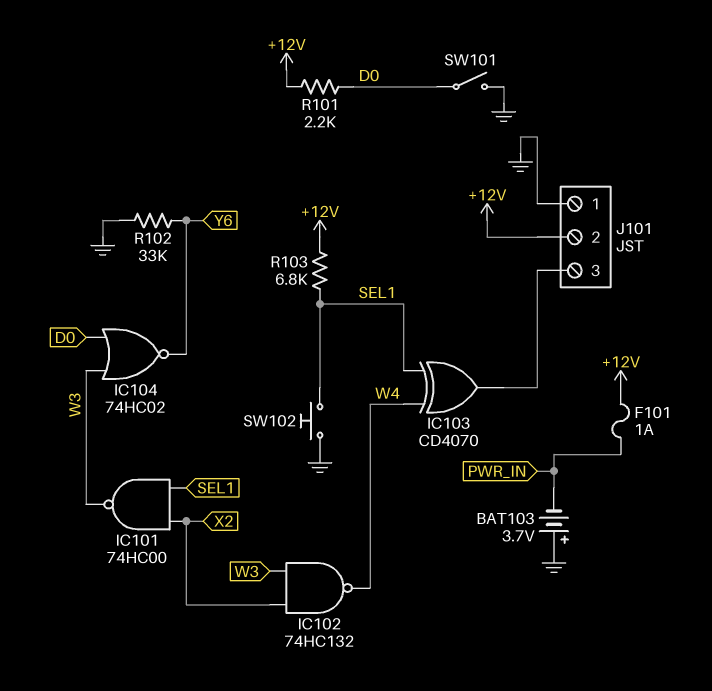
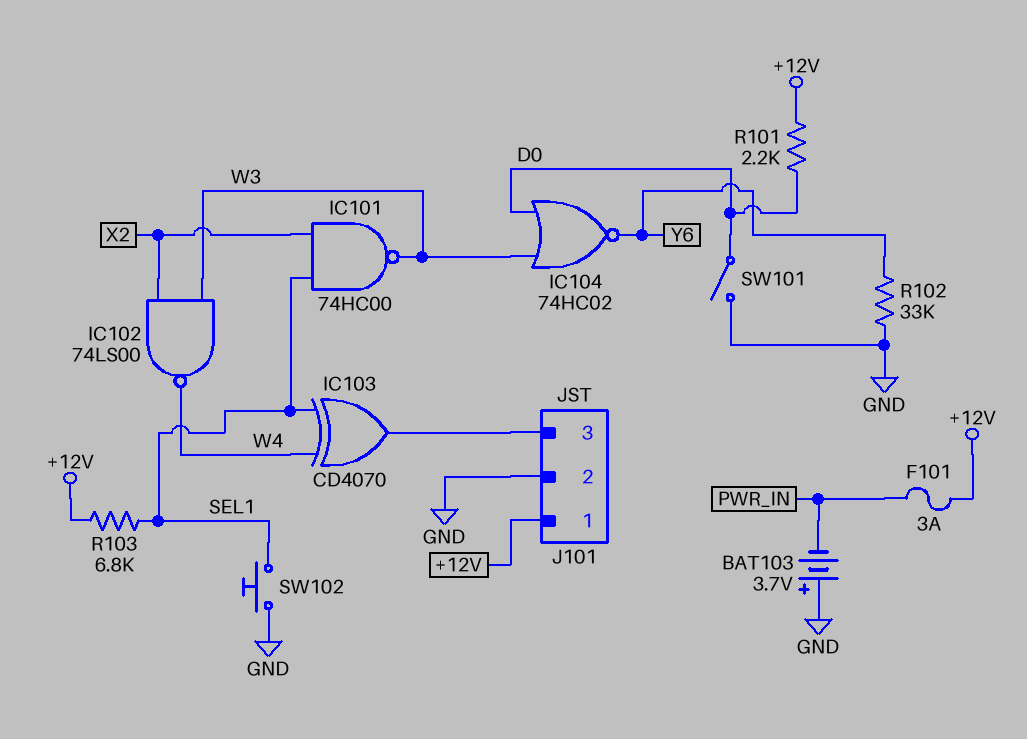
F101: 1A (+12V, PWR_IN) -> 3A (+12V, PWR_IN)
IC102: NAND 74HC132 (in W3, in X2, out W4) -> NAND 74LS00 (in W3, in X2, out W4)
J101 pin 1: GND -> +12V
J101 pin 2: +12V -> GND

